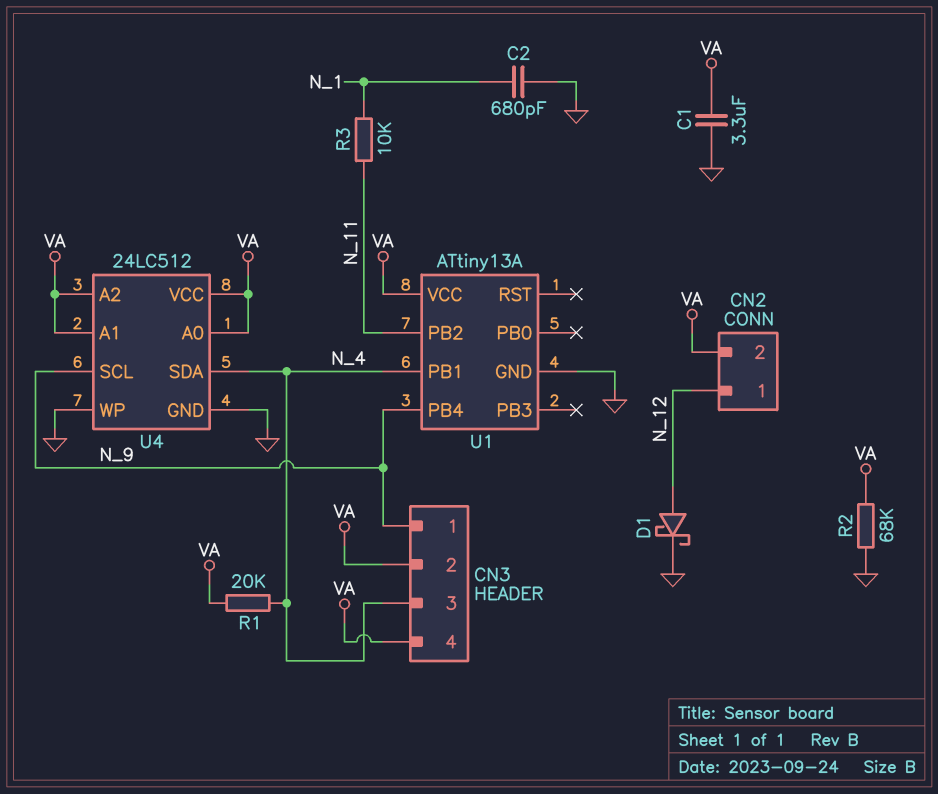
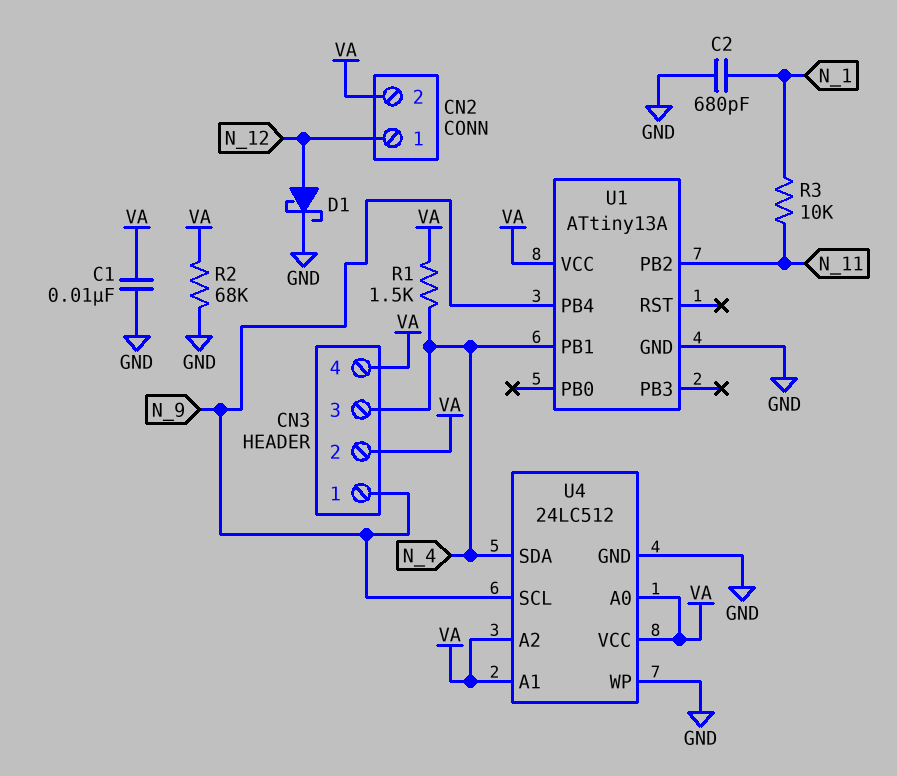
C1: 3.3uF (GND, VA) -> 10nF (GND, VA)
R1: 20k (N_4, VA) -> 1.5k (N_4, VA)

